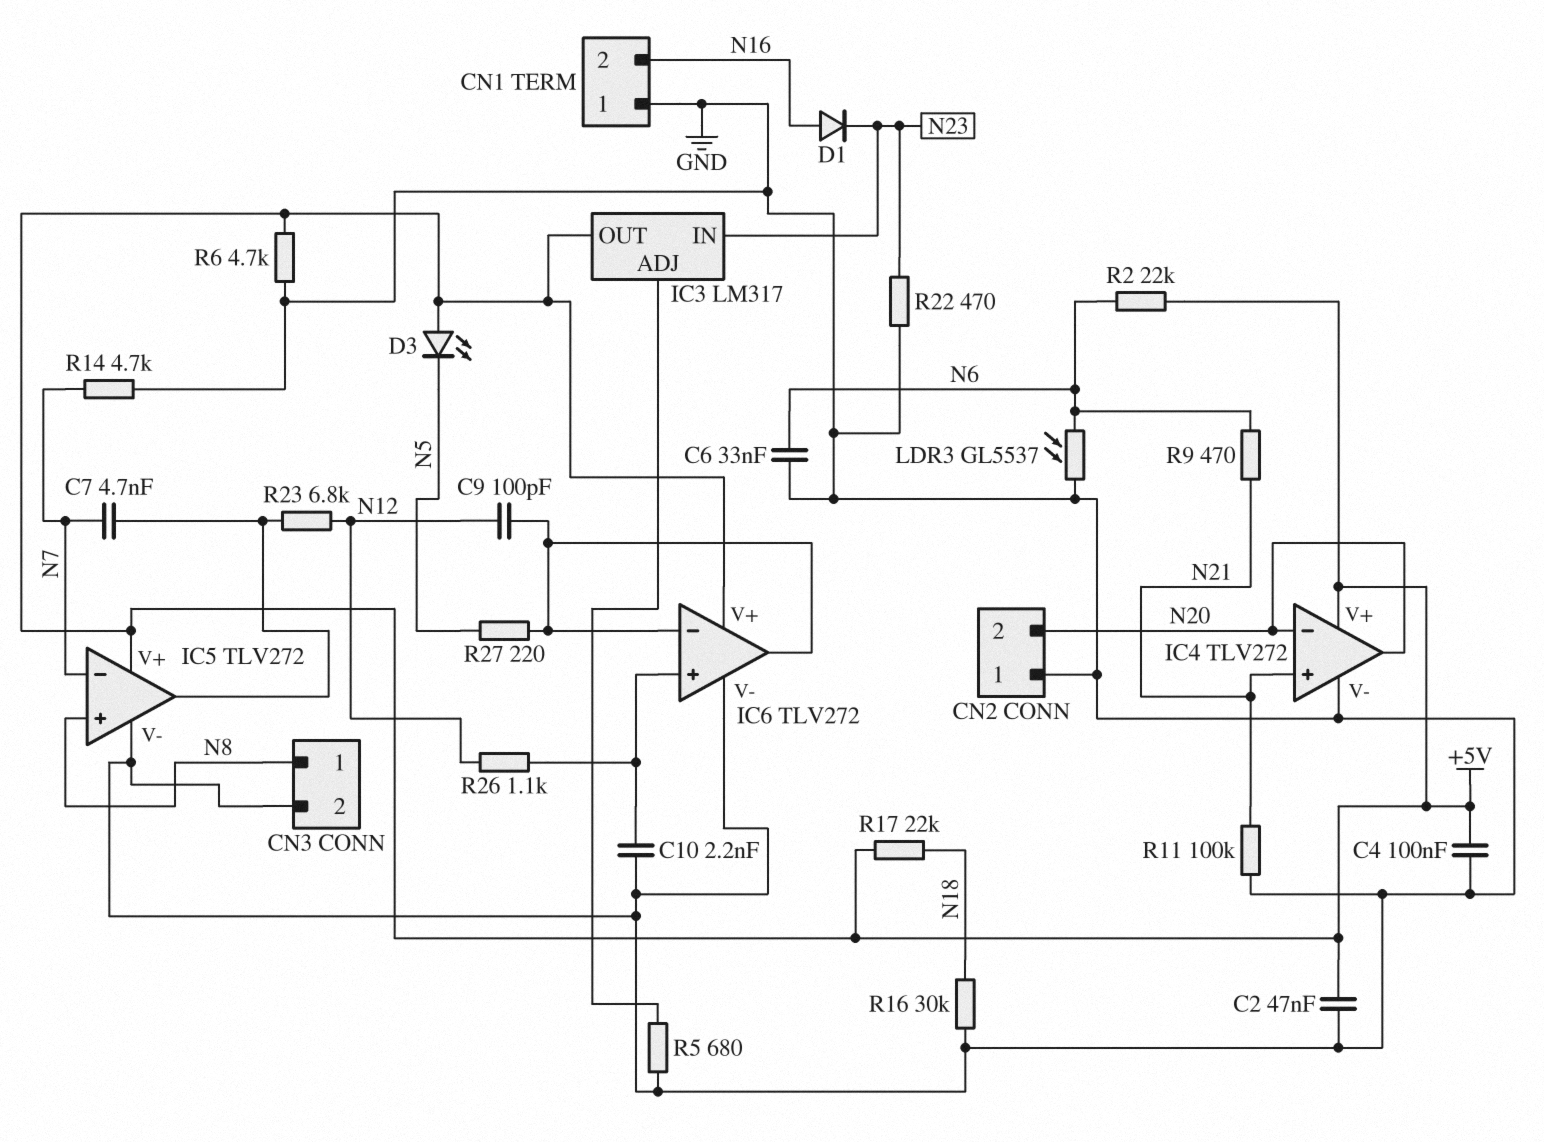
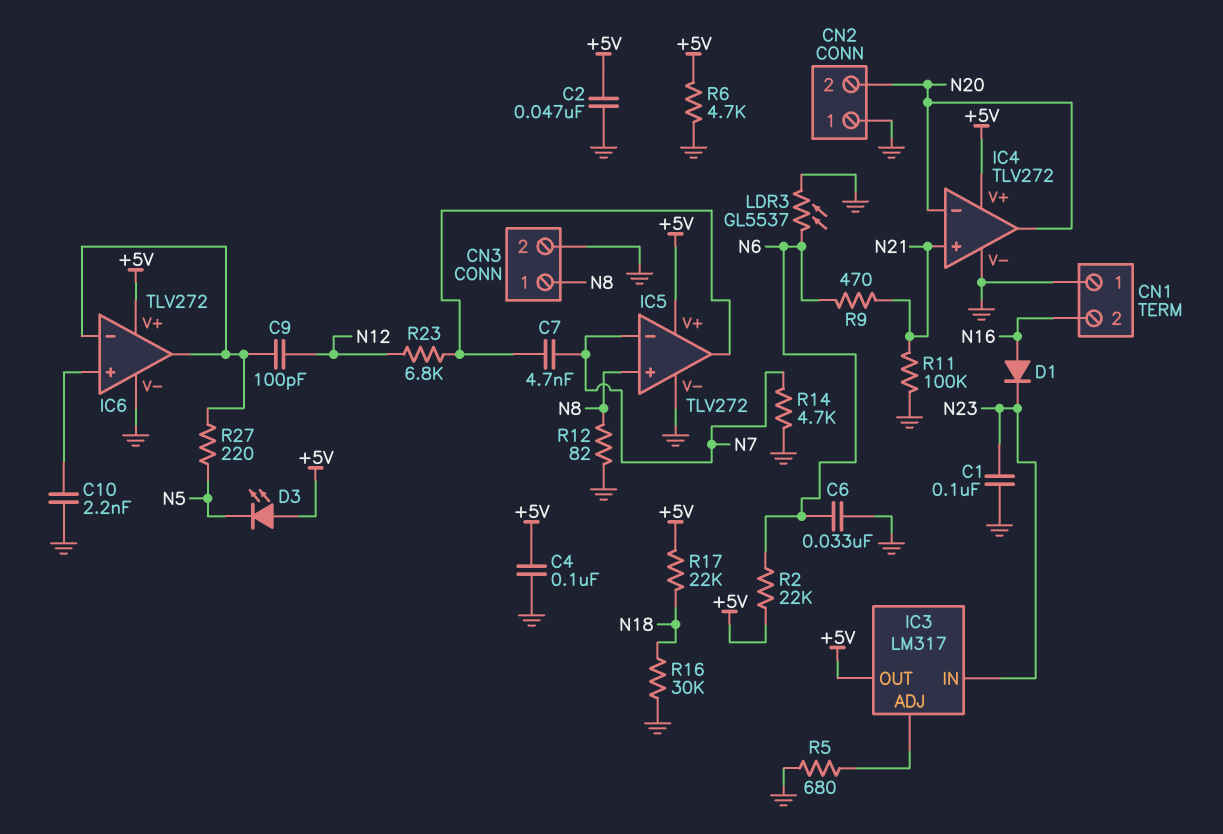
C1: none -> 100nF (GND, N23)
R12: none -> 82 (GND, N8)
R22: 470 (GND, N23) -> none
R26: 1.1k (IC6/in+, N12) -> none

